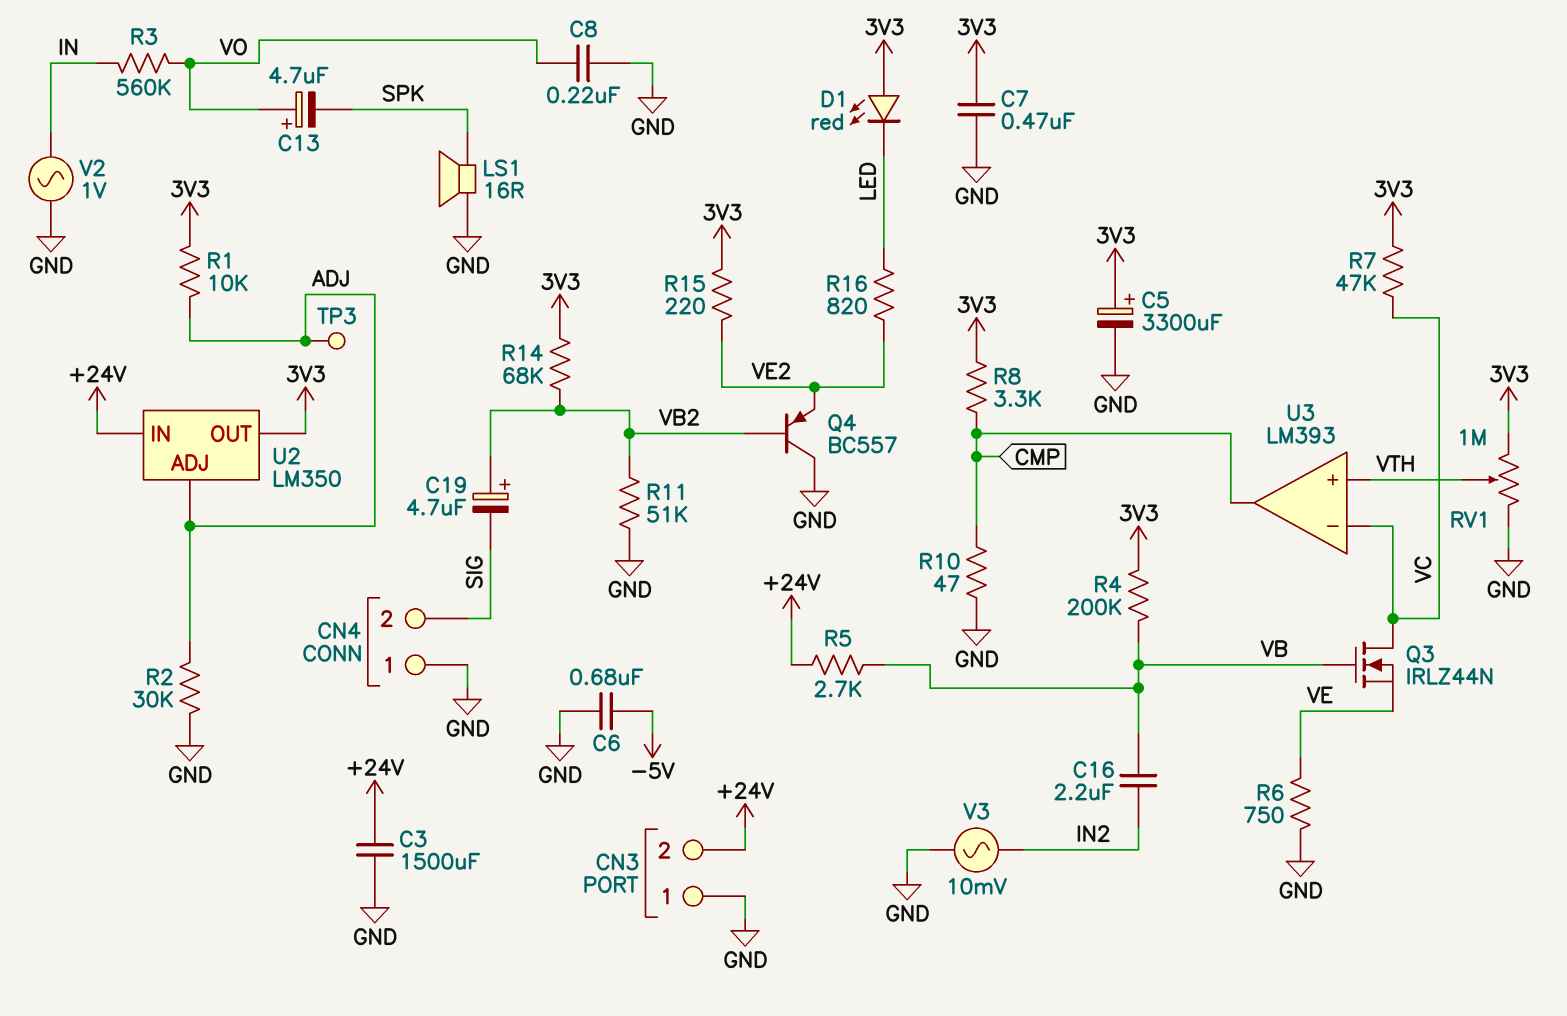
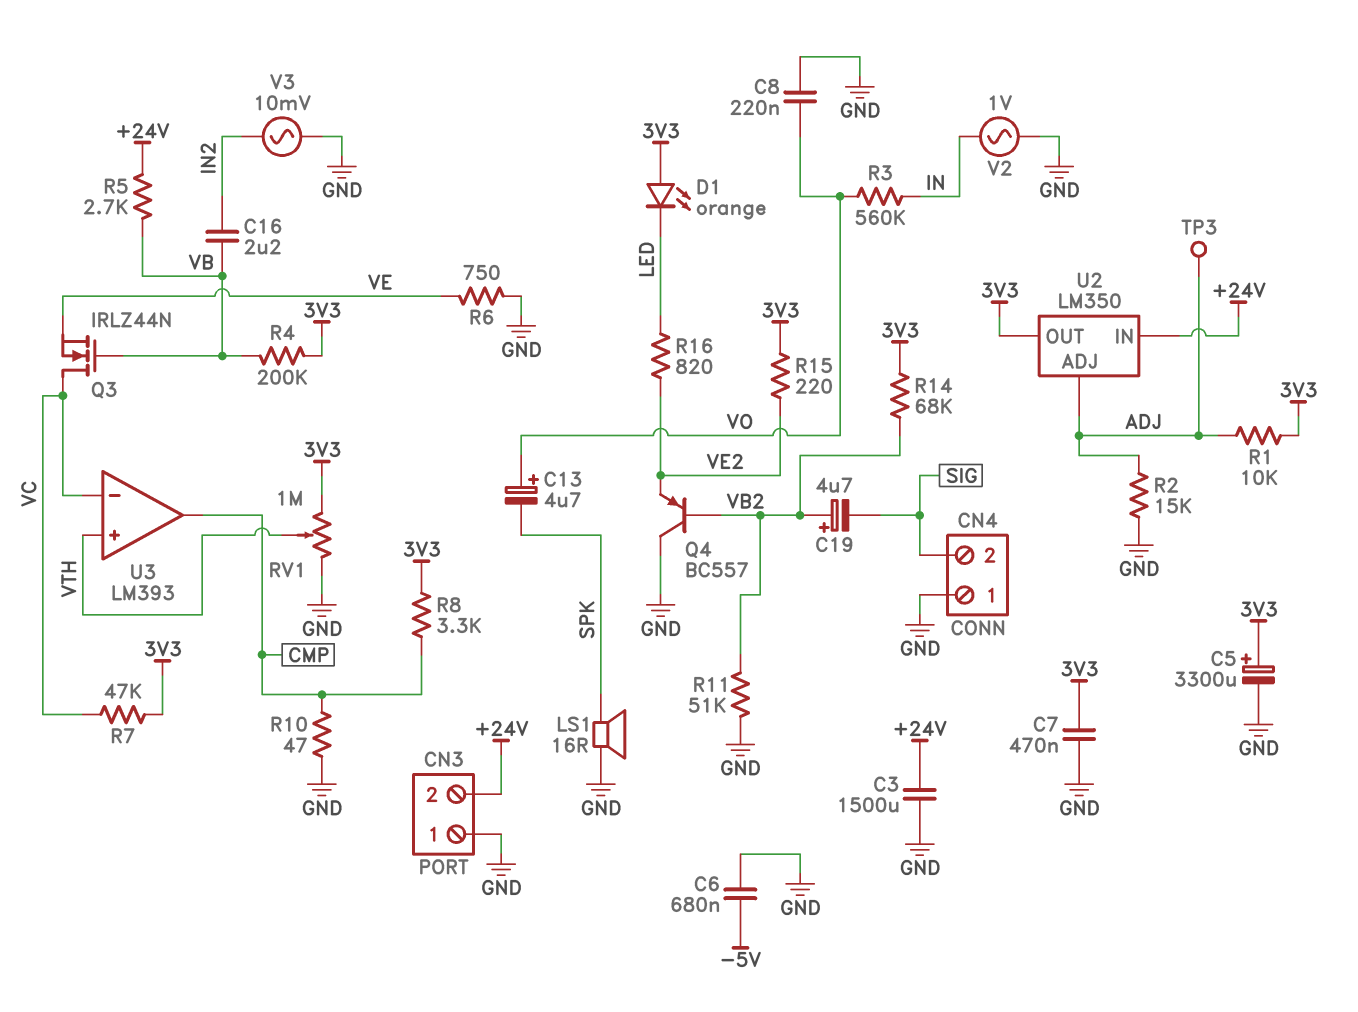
D1: LED red (A 3V3, K LED) -> LED orange (A 3V3, K LED)
R2: 30k (ADJ, GND) -> 15k (ADJ, GND)

